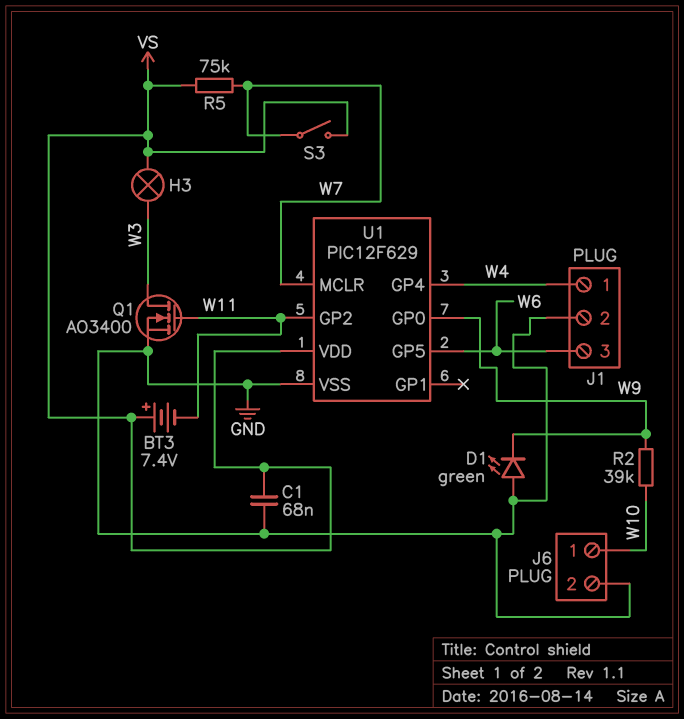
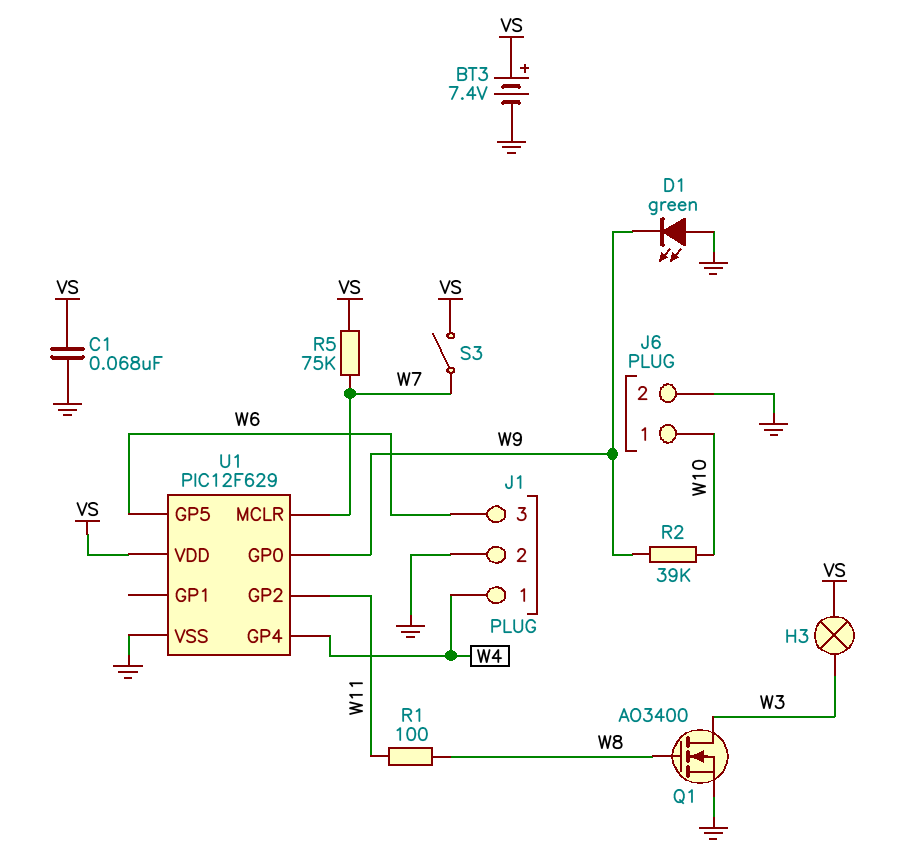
BT3: 7.4V (plus VS, minus W11) -> 7.4V (plus VS, minus GND)
Q1: NMOS AO3400 (G W11, D W3, S GND) -> NMOS AO3400 (G W8, D W3, S GND)
R1: none -> 100 (W8, W11)

